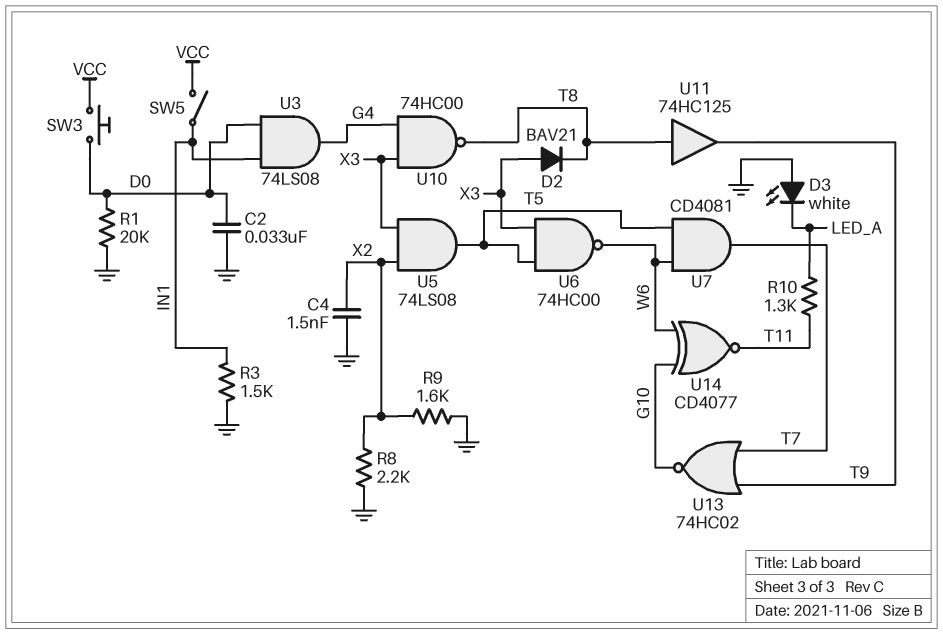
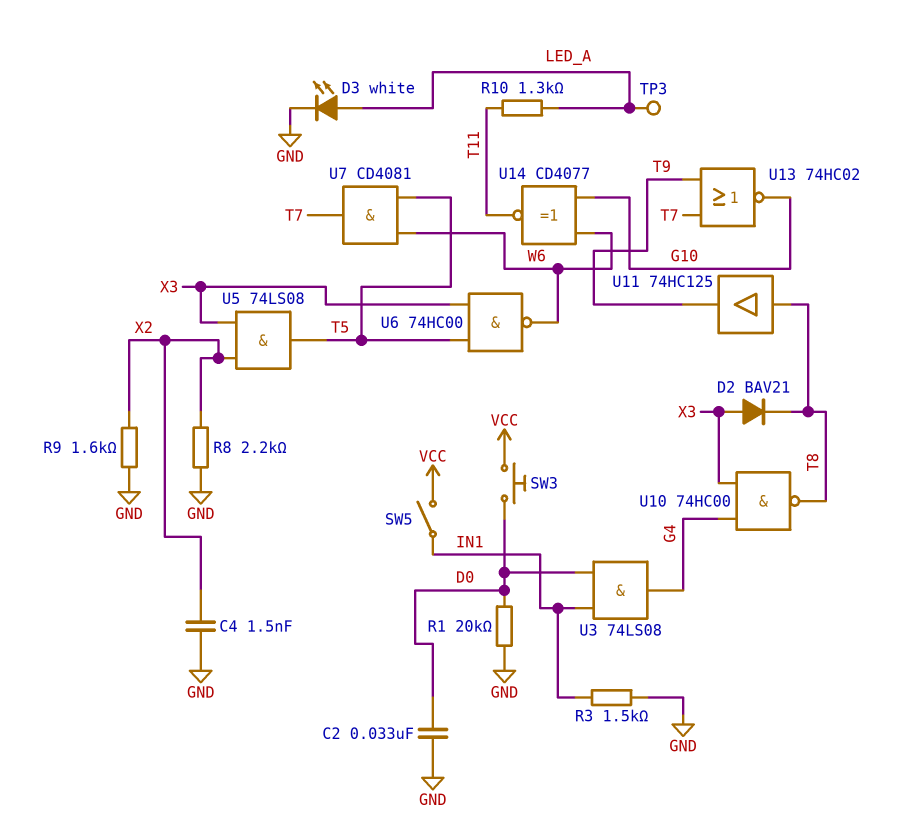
D3: LED white (A GND, K LED_A) -> LED white (A LED_A, K GND)
TP3: none -> test point (LED_A)

